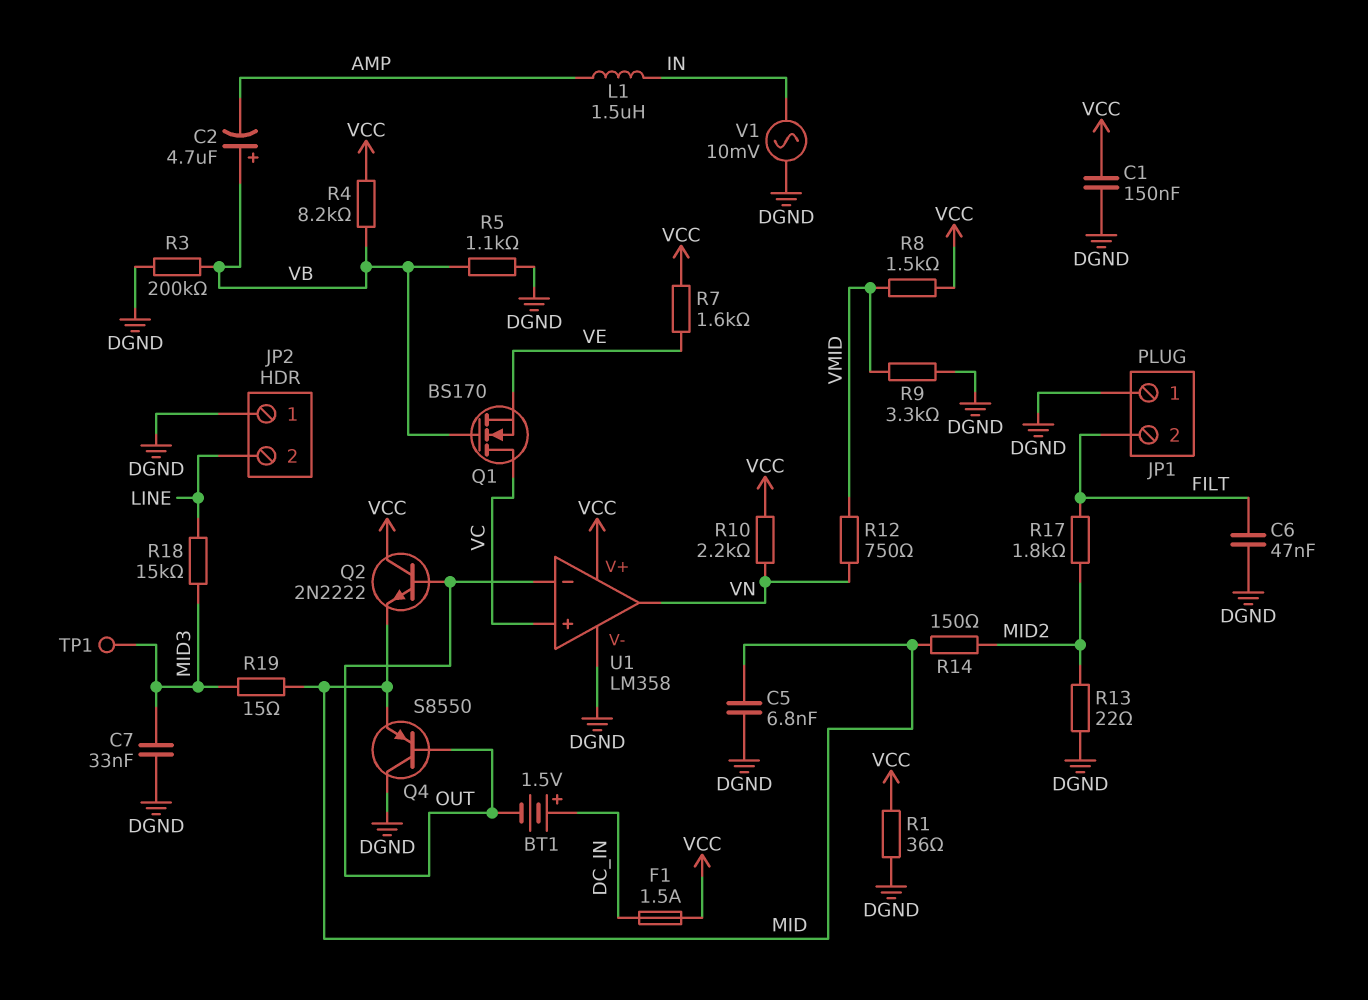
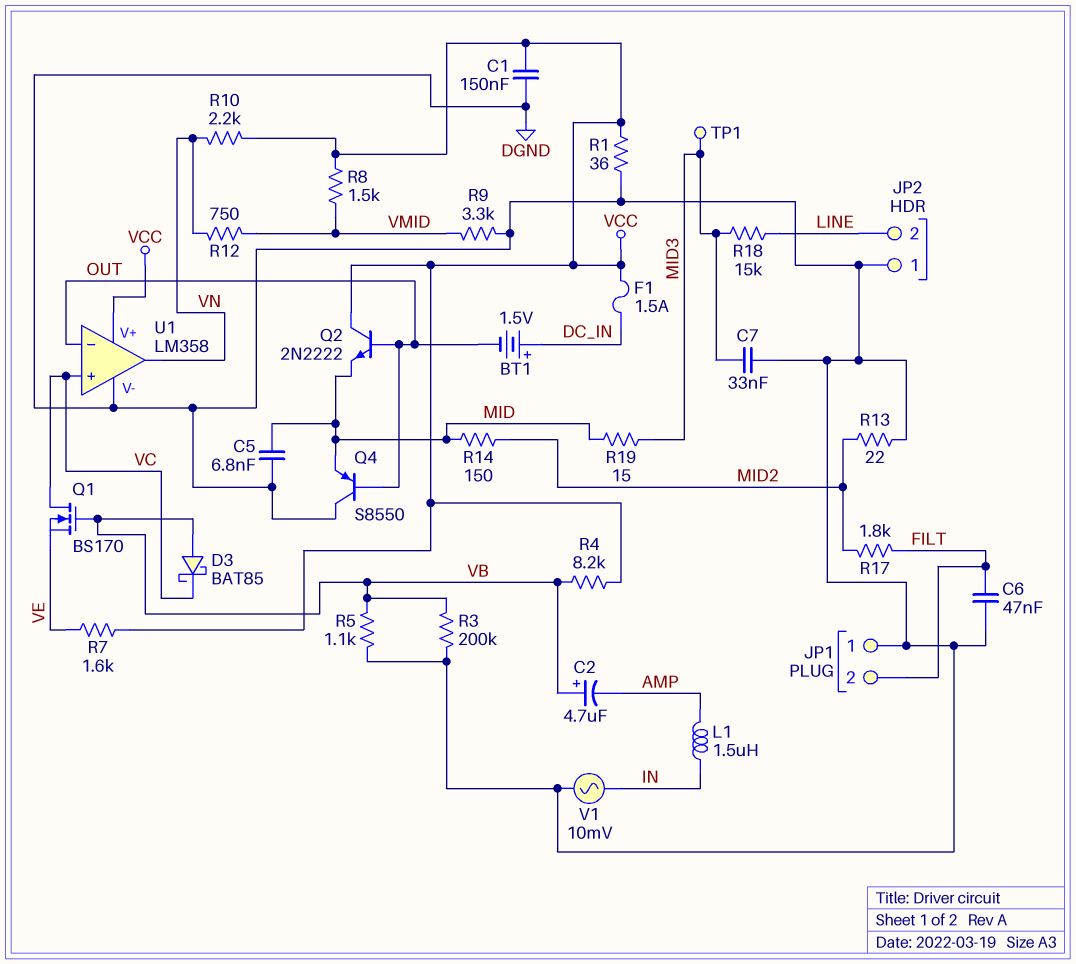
D3: none -> schottky BAT85 (A VB, K VC)

